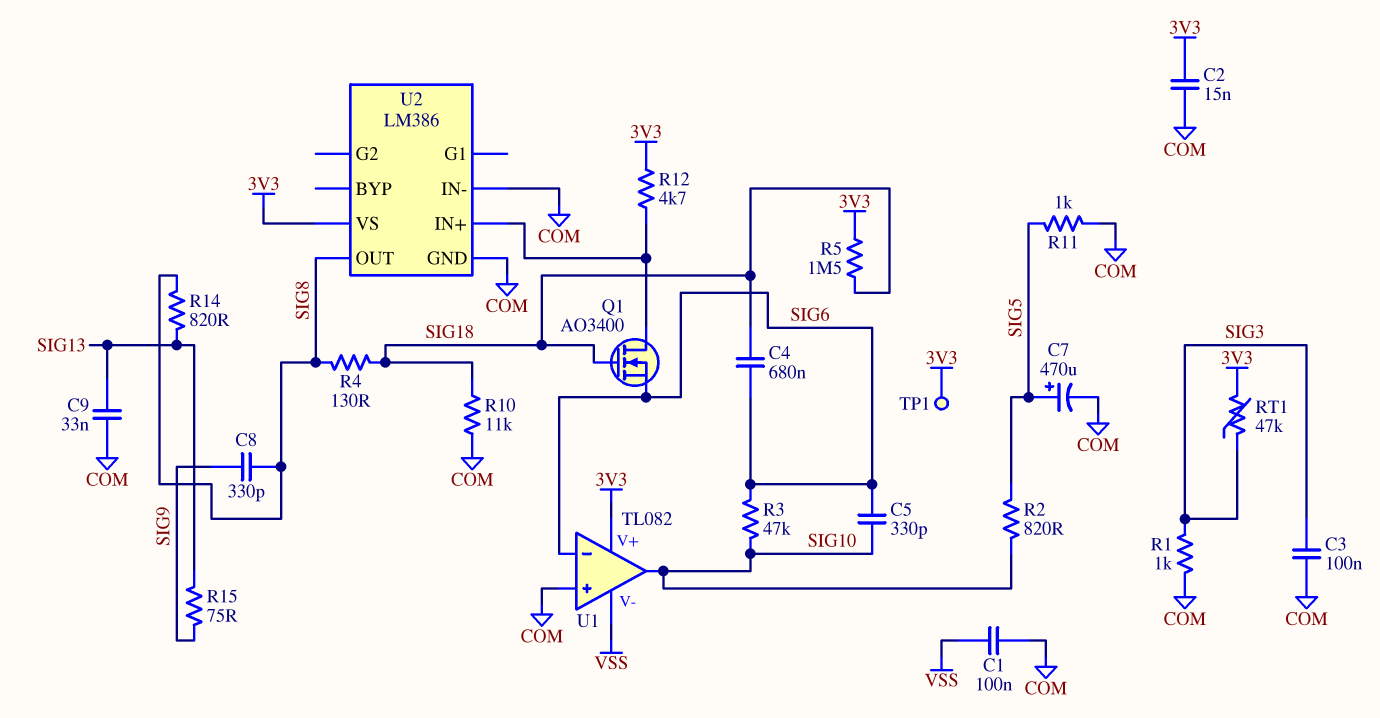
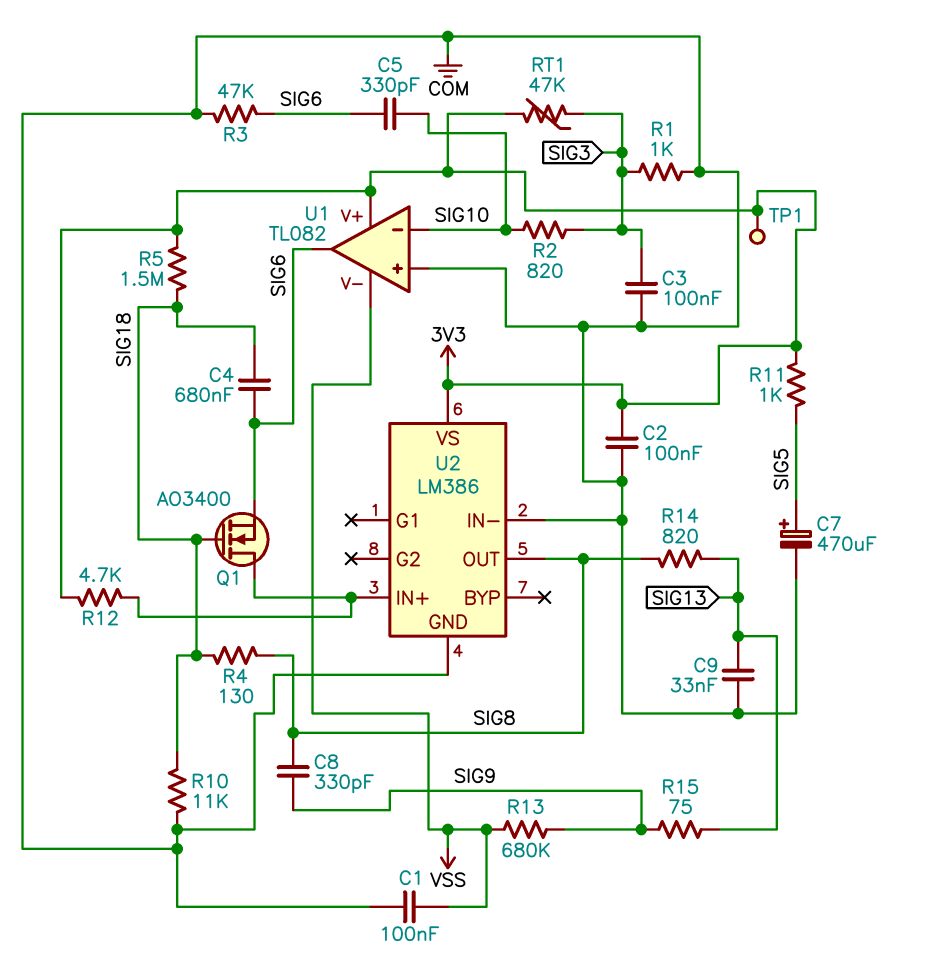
C2: 15nF (3V3, COM) -> 100nF (3V3, COM)
R2: 820 (SIG5, SIG10) -> 820 (SIG3, SIG10)
R3: 47k (SIG6, SIG10) -> 47k (COM, SIG6)
R11: 1k (COM, SIG5) -> 1k (3V3, SIG5)
R13: none -> 680k (SIG9, VSS)
U1 pin in-: SIG6 -> SIG10
U1 pin out: SIG10 -> SIG6

